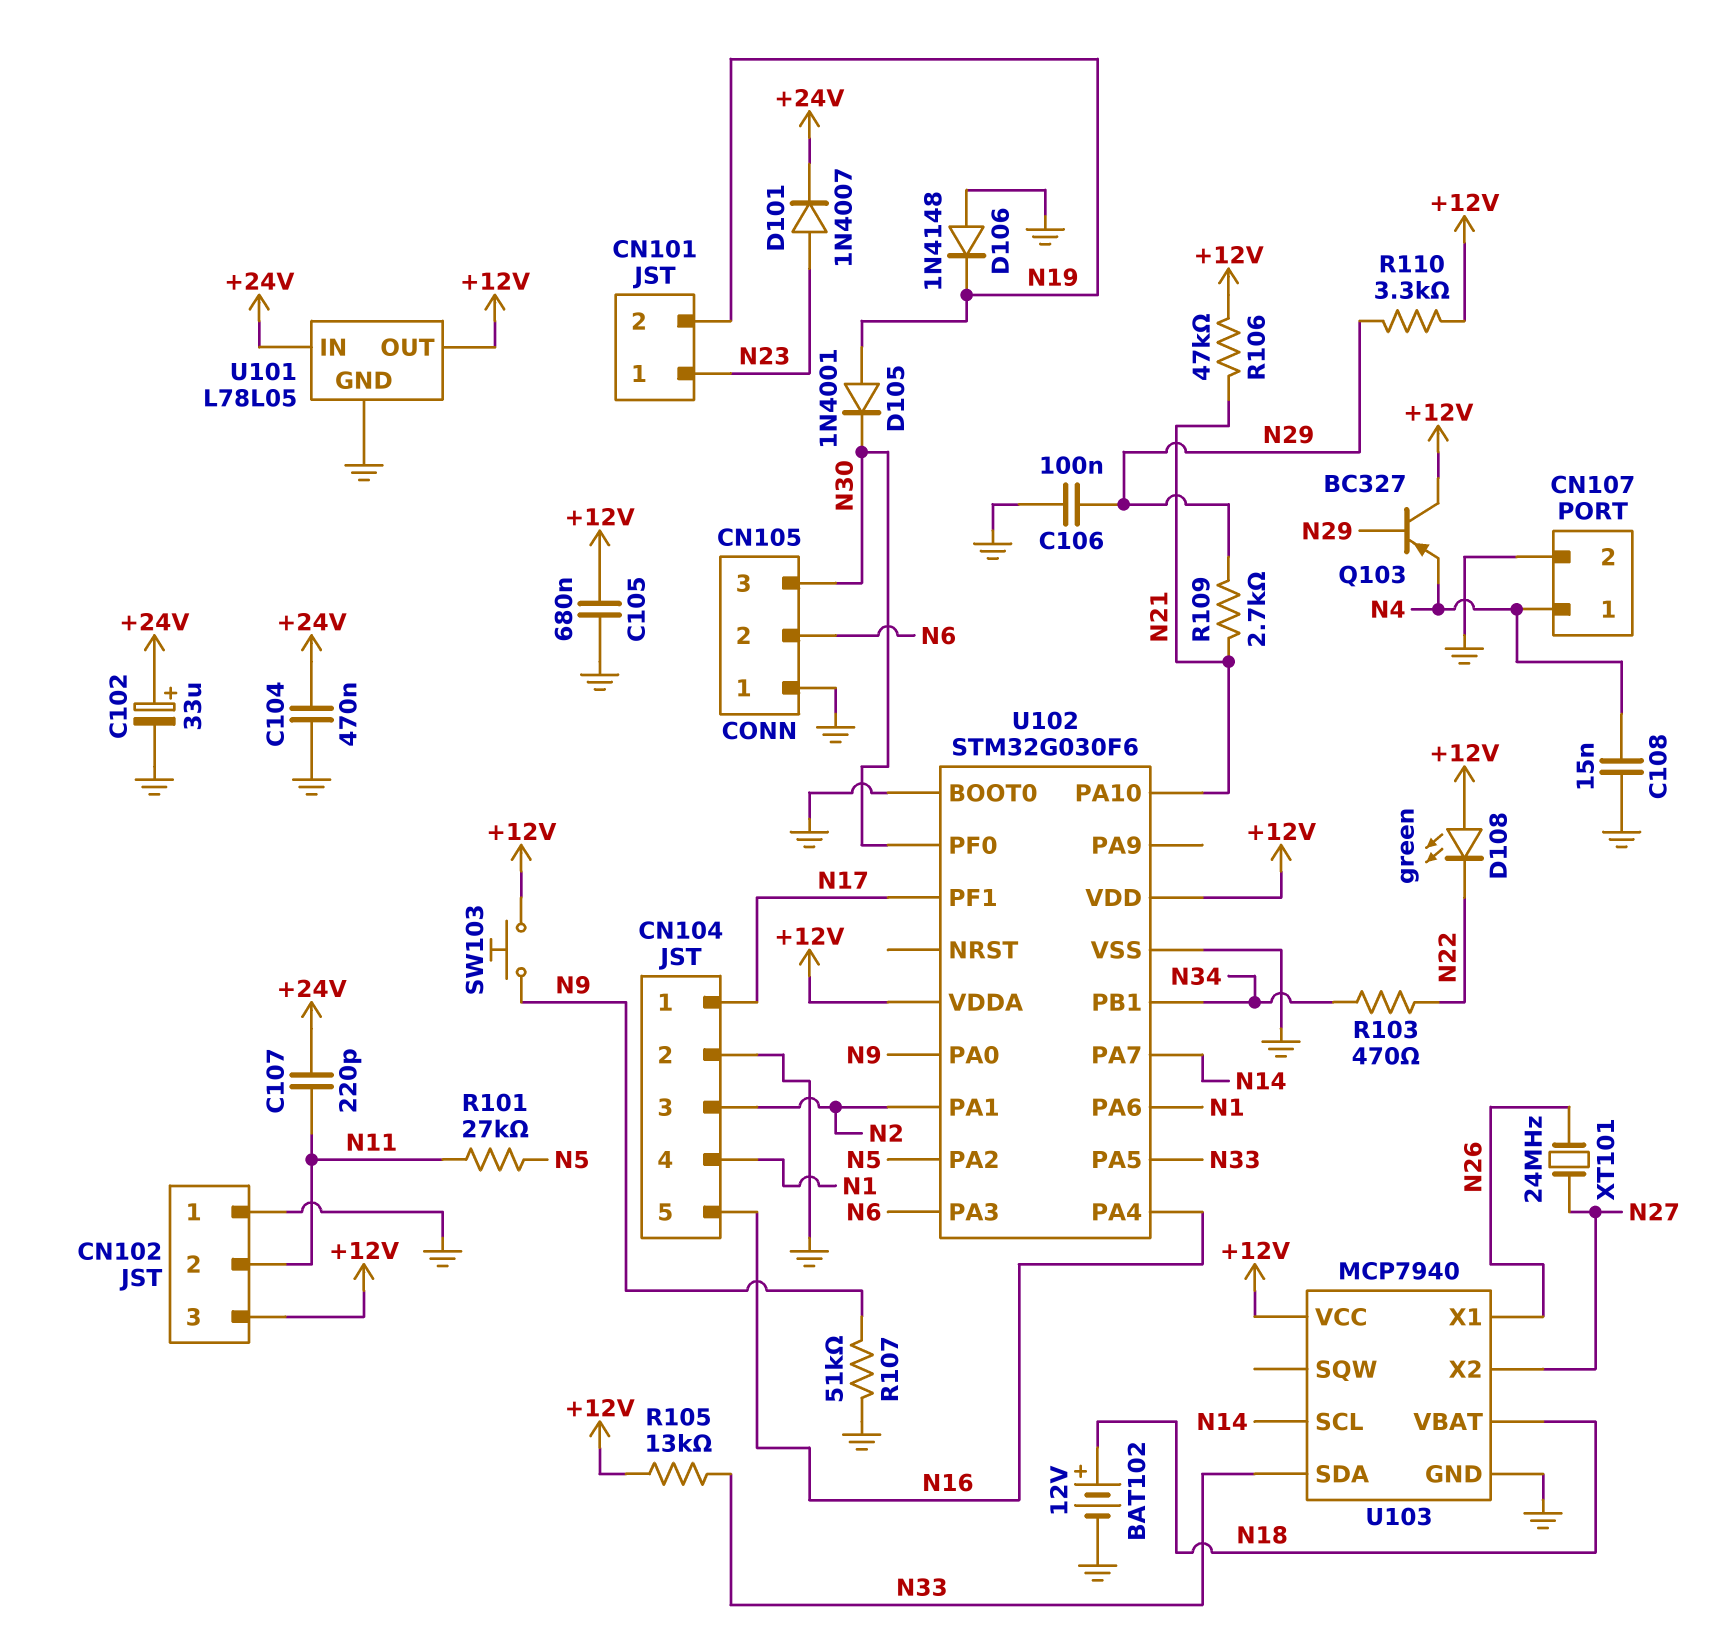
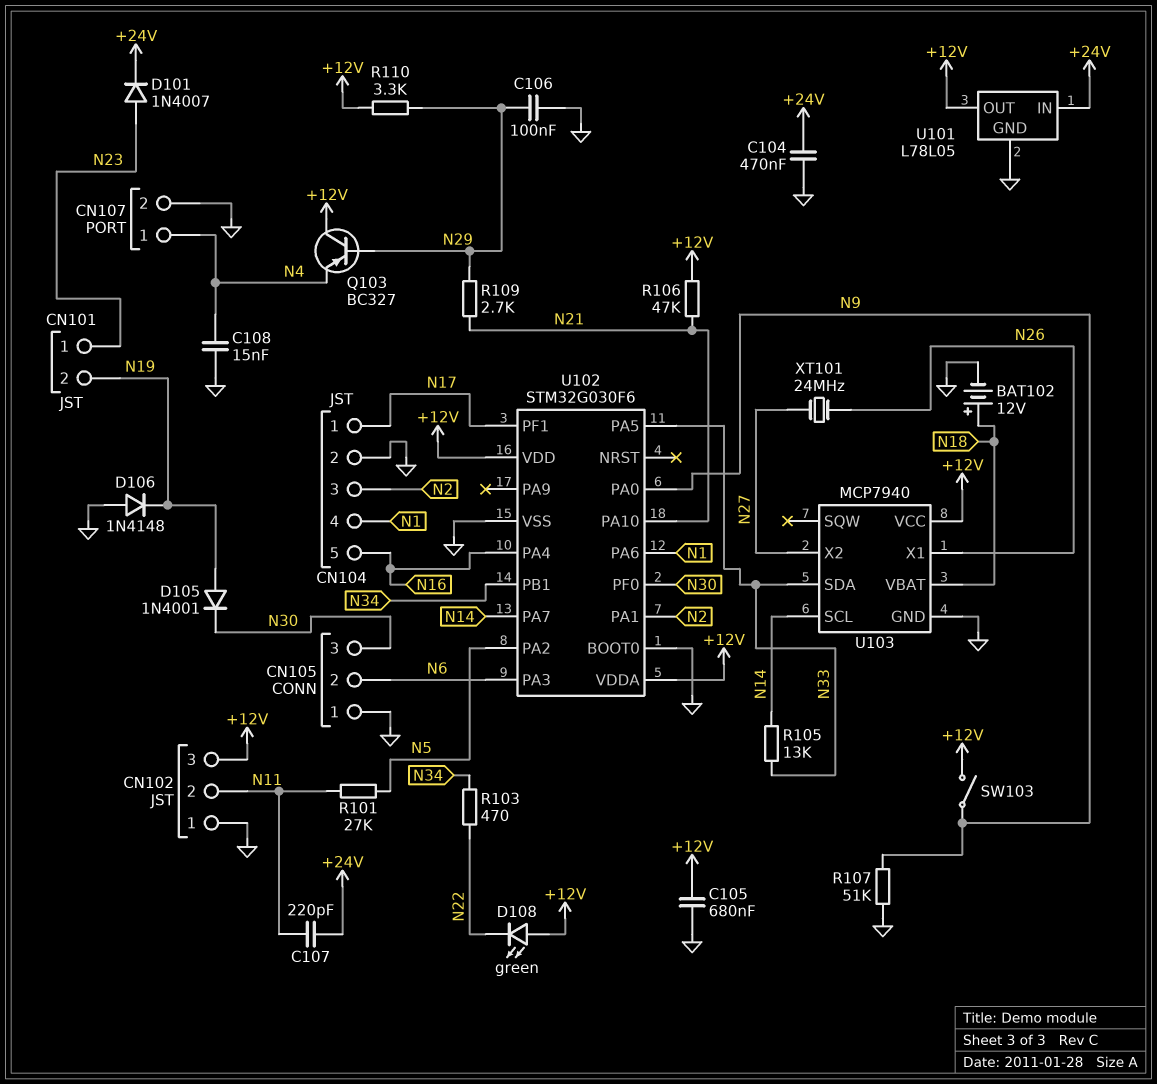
C102: 33uF (plus +24V, minus GND) -> none
R105: 13k (+12V, N33) -> 13k (N14, N33)
SW103: button (+12V, N9) -> switch (+12V, N9)

